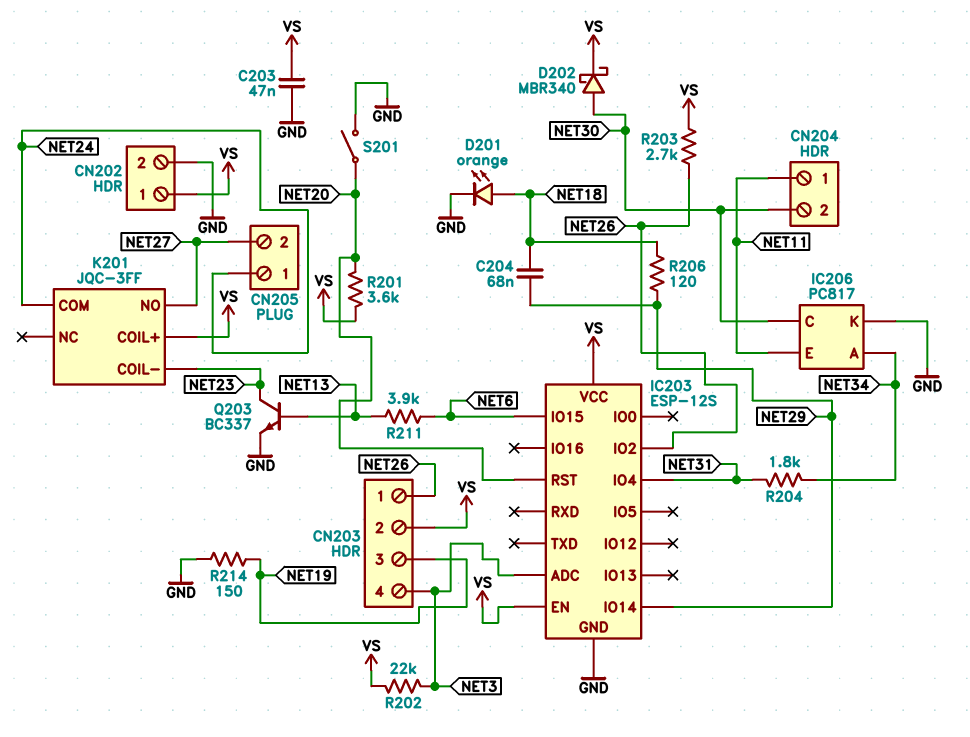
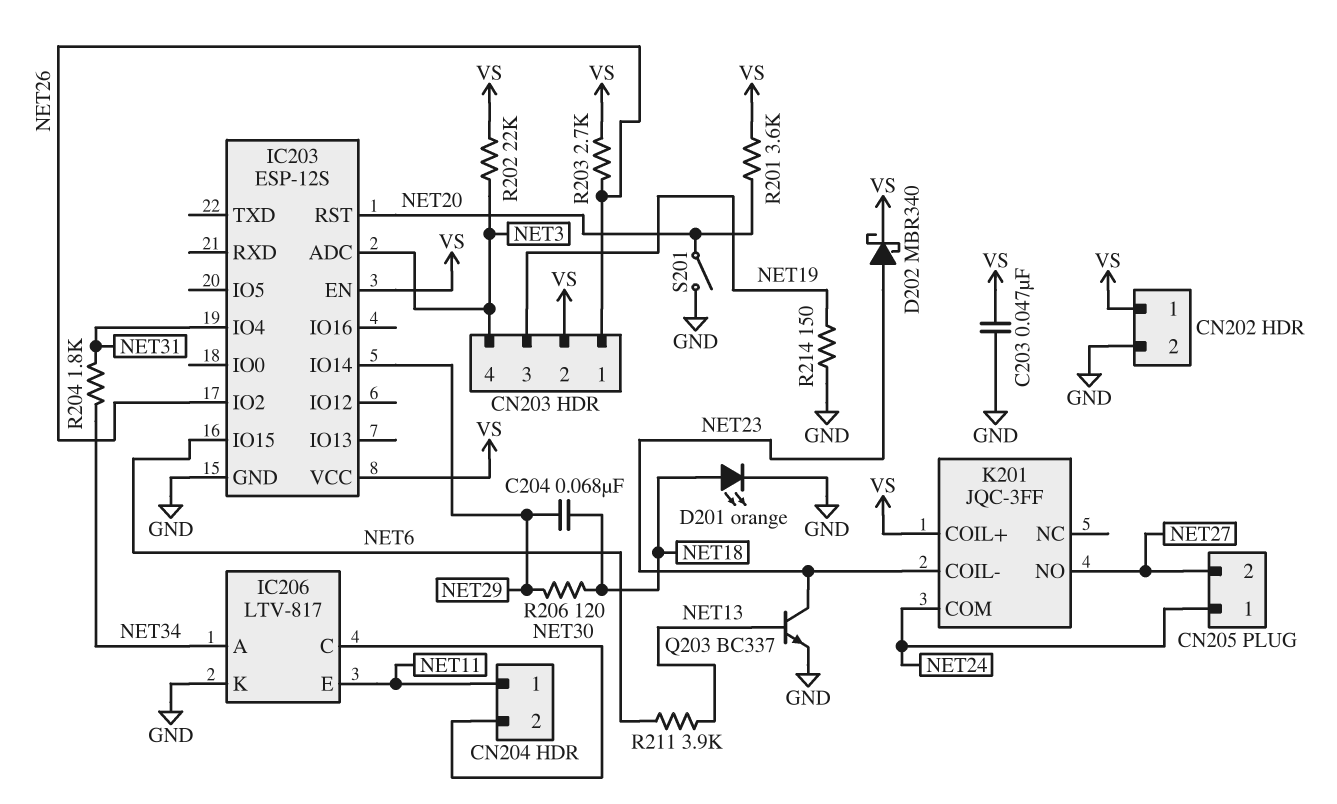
D202: schottky MBR340 (A NET30, K VS) -> schottky MBR340 (A NET23, K VS)
IC206: PC817 -> LTV-817

